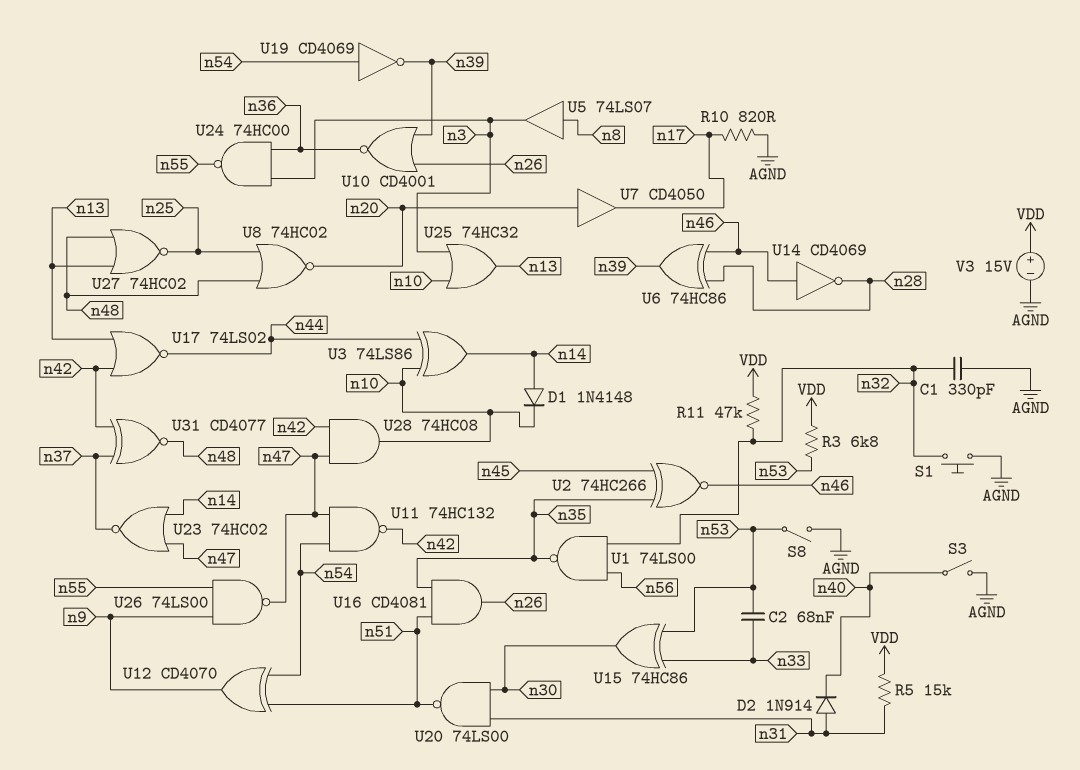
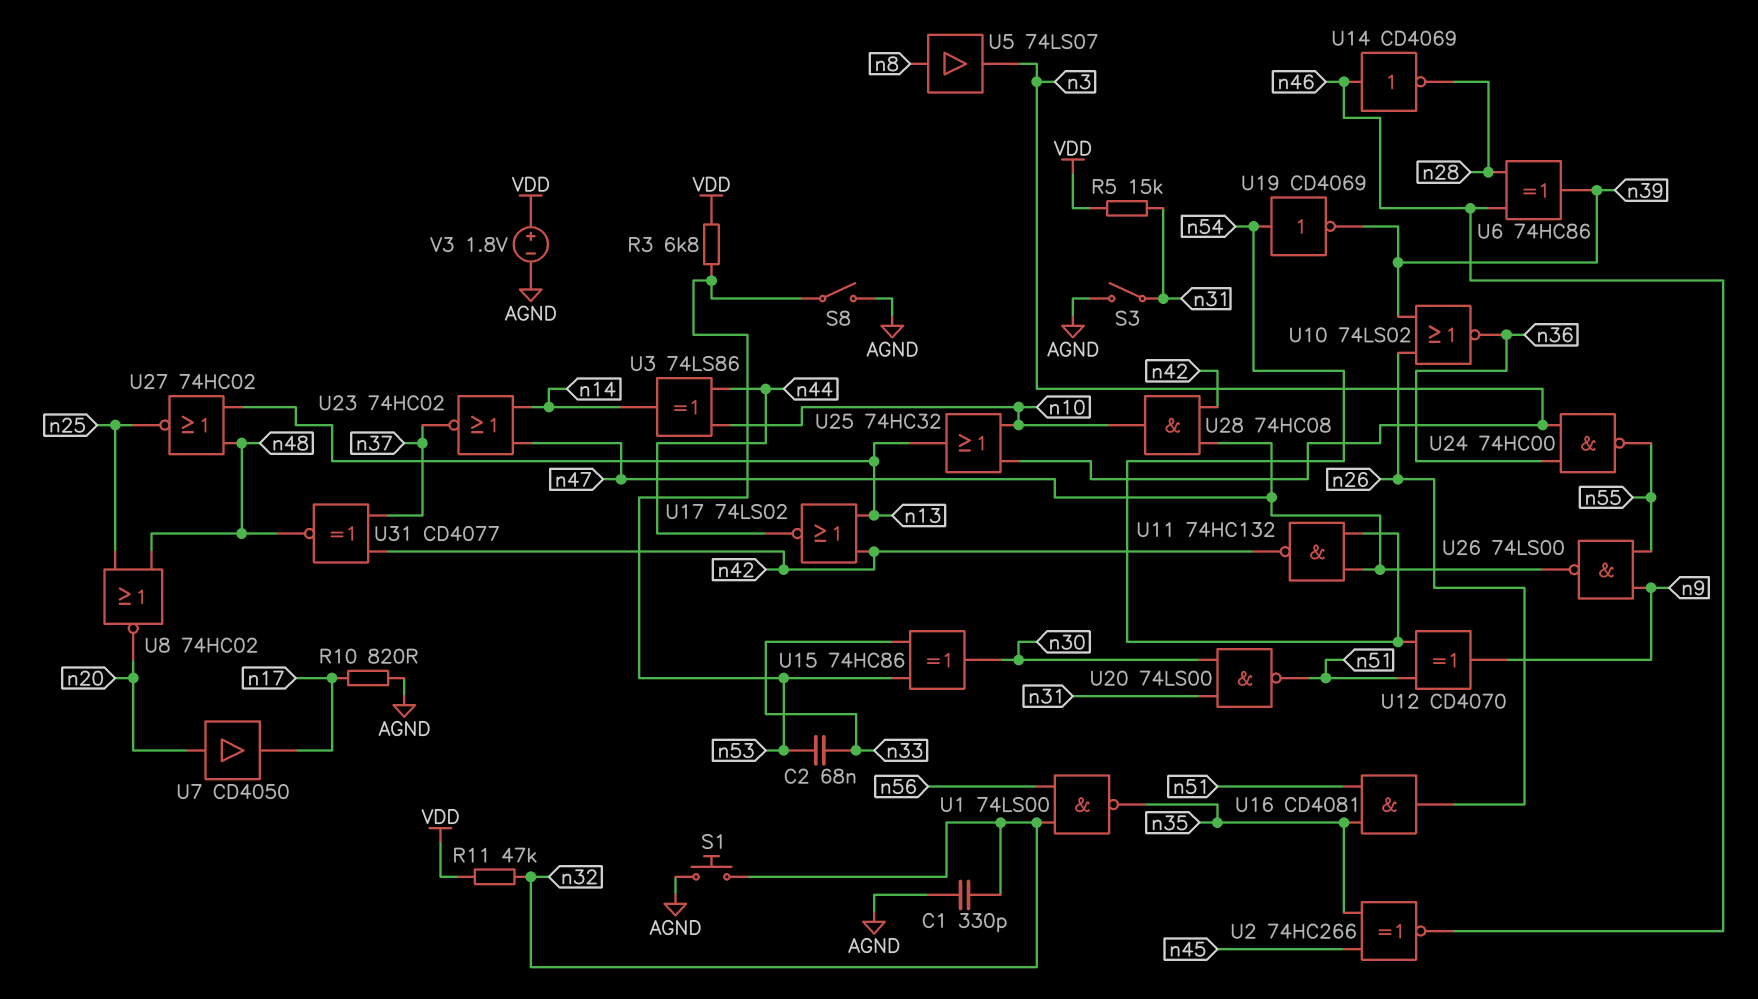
D1: diode 1N4148 (A n14, K n10) -> none
D2: diode 1N914 (A n31, K n40) -> none
S3: switch (AGND, n40) -> switch (AGND, n31)
U10: NOR CD4001 (in n26, in n39, out n36) -> NOR 74LS02 (in n26, in n39, out n36)
V3: 15V (plus VDD, minus AGND) -> 1.8V (plus VDD, minus AGND)

